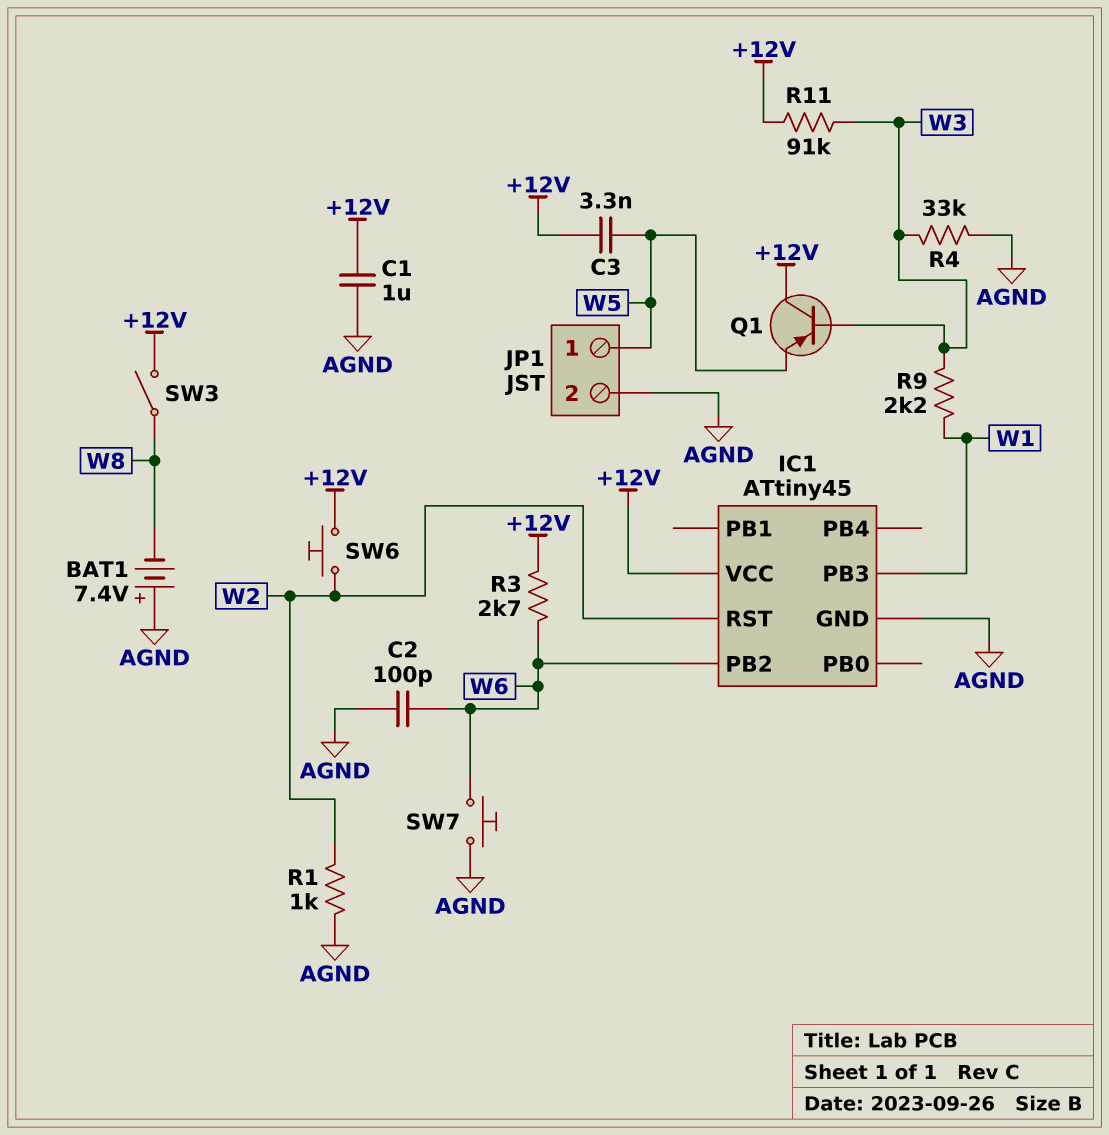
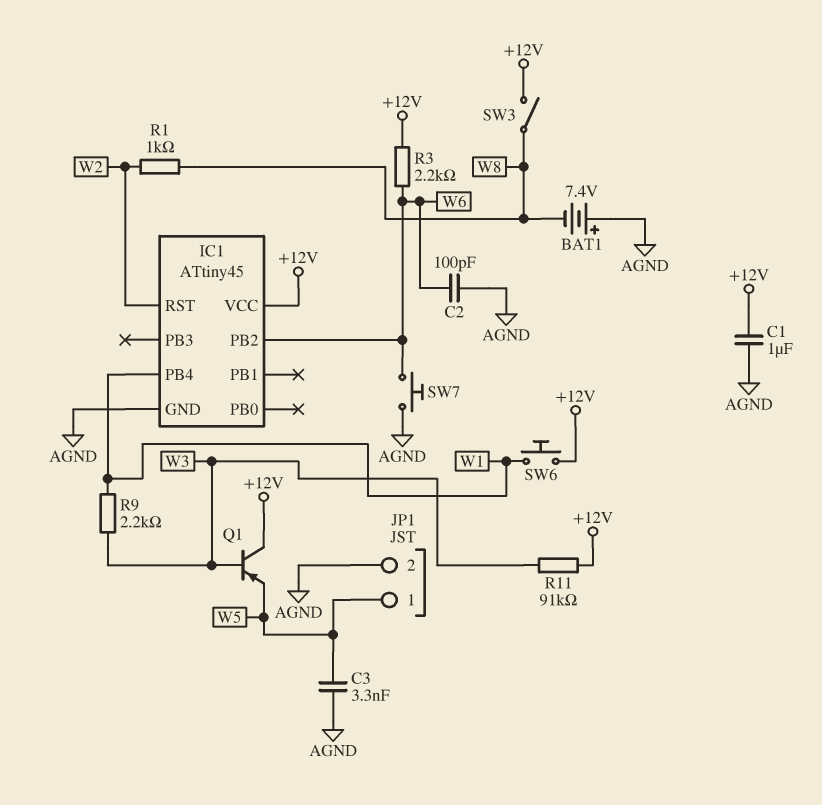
C3: 3.3nF (+12V, W5) -> 3.3nF (AGND, W5)
IC1 pin PB3: W1 -> none
IC1 pin PB4: none -> W1
R1: 1k (AGND, W2) -> 1k (W2, W8)
R3: 2.7k (+12V, W6) -> 2.2k (+12V, W6)
R4: 33k (AGND, W3) -> none
SW6: button (+12V, W2) -> button (+12V, W1)

